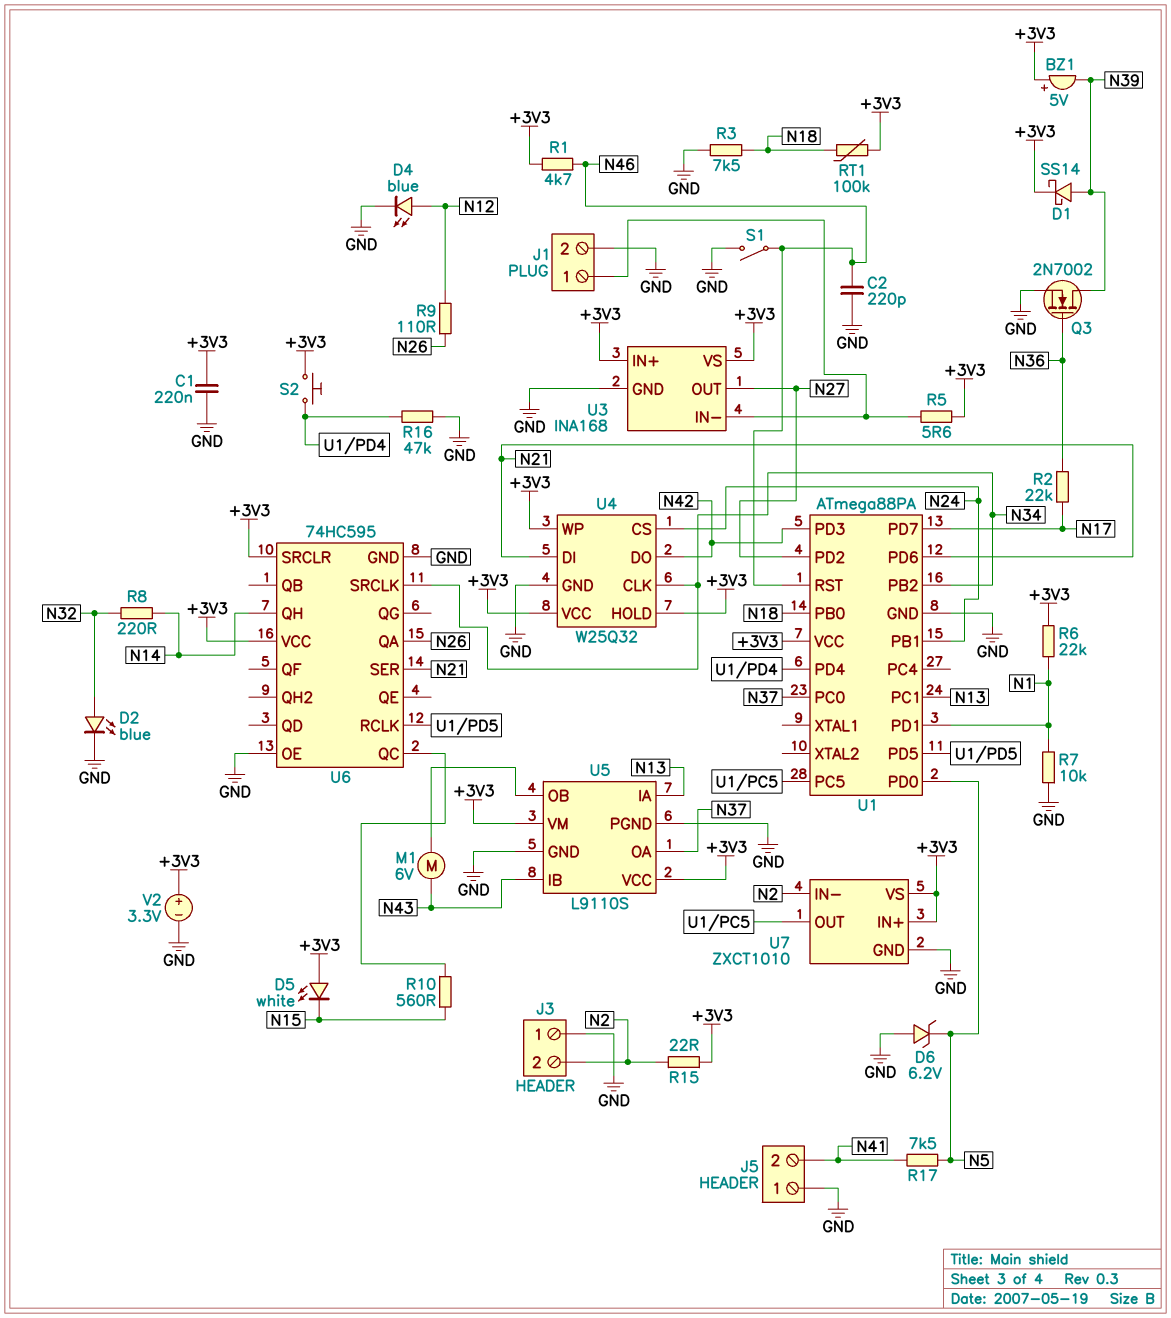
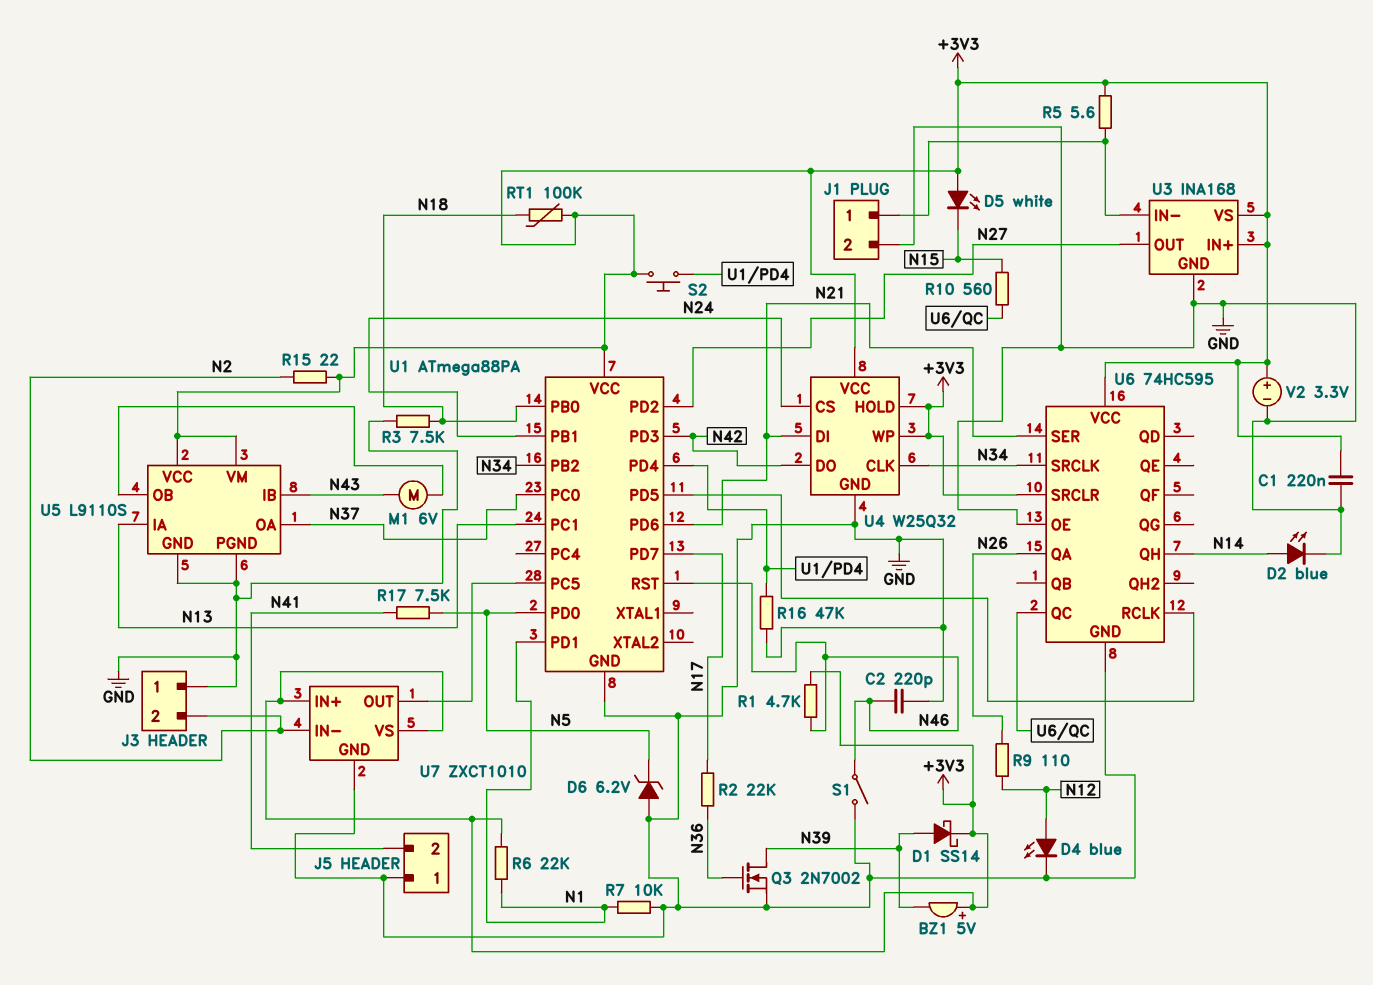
D2: LED blue (A N32, K GND) -> LED blue (A N14, K GND)
R8: 220 (N14, N32) -> none

